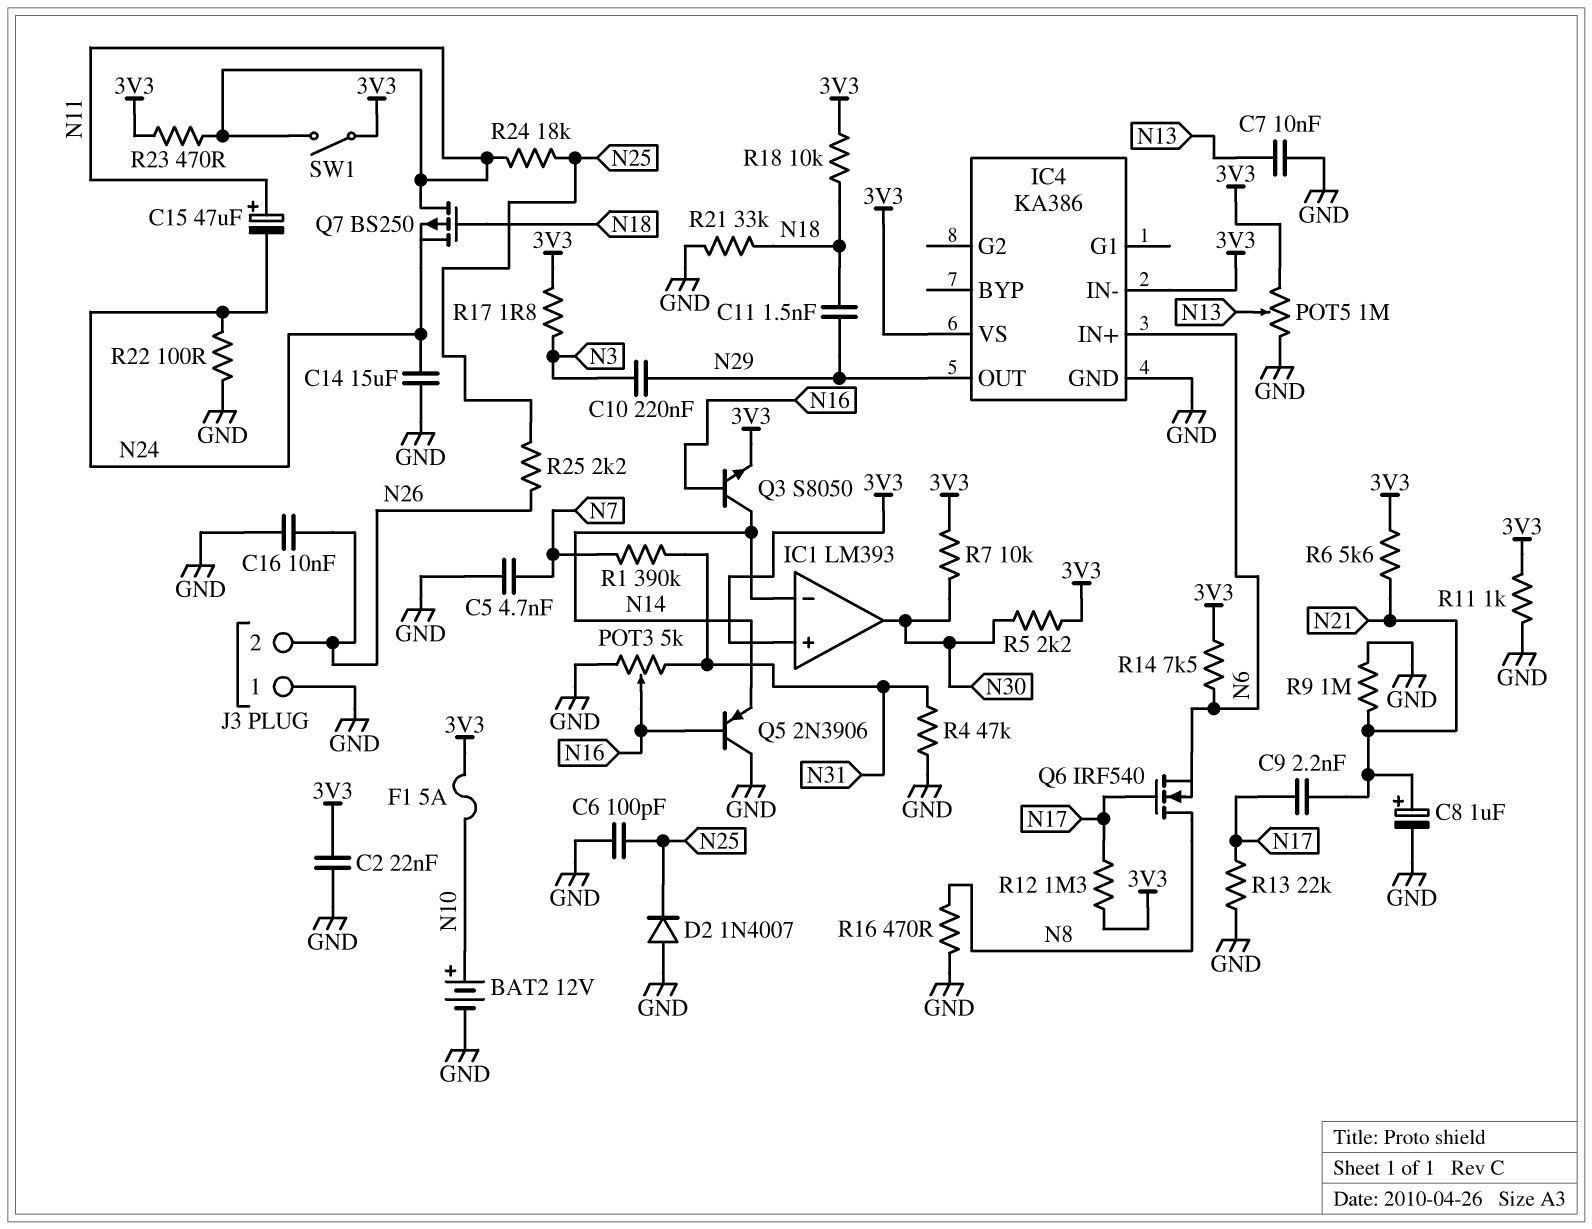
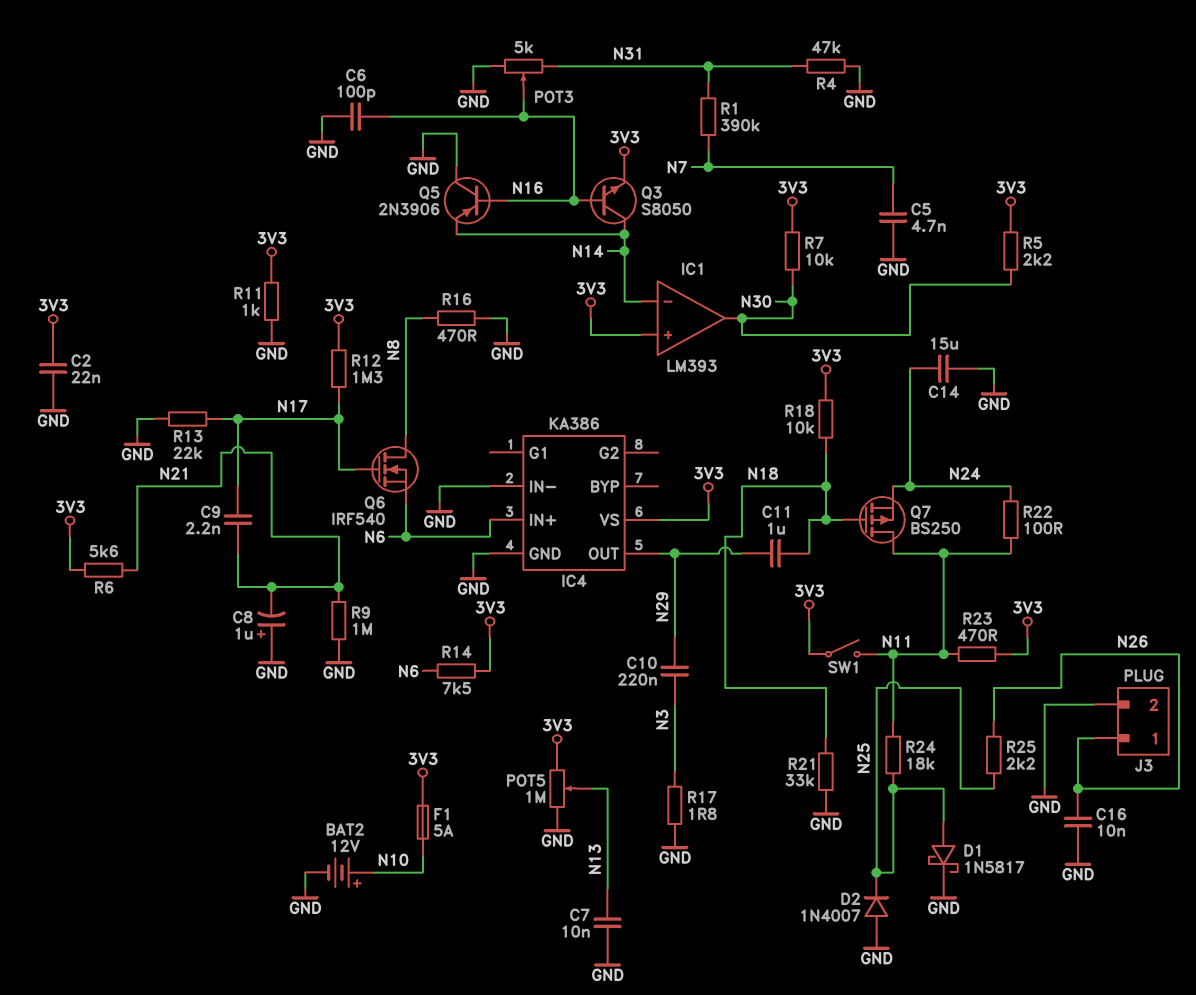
C6: 100pF (GND, N25) -> 100pF (GND, N16)
C8: 1uF (plus N21, minus GND) -> 1uF (plus GND, minus N21)
C11: 1.5nF (N18, N29) -> 1uF (N18, N29)
C15: 47uF (plus N11, minus N24) -> none
D1: none -> schottky 1N5817 (A N25, K GND)
IC4 pin IN-: 3V3 -> GND
J3 pin 1: GND -> N26
J3 pin 2: N26 -> GND
R17: 1.8 (3V3, N3) -> 1.8 (GND, N3)
R22: 100 (GND, N24) -> 100 (N11, N24)

